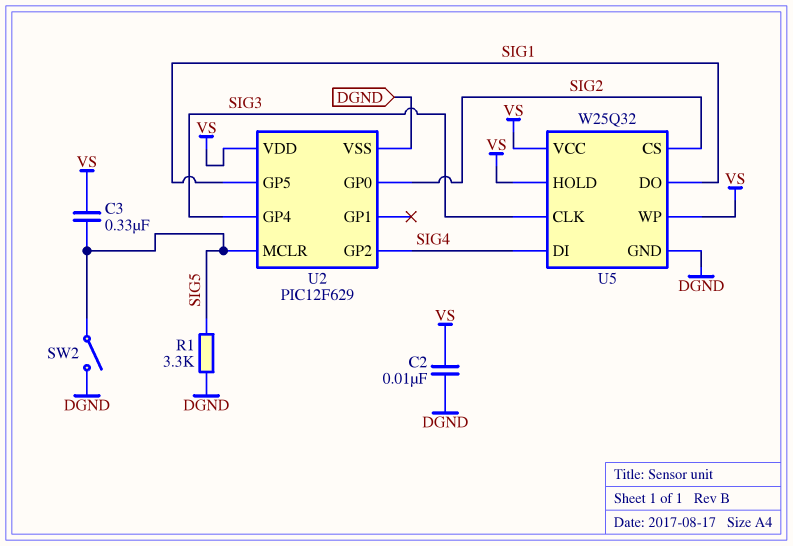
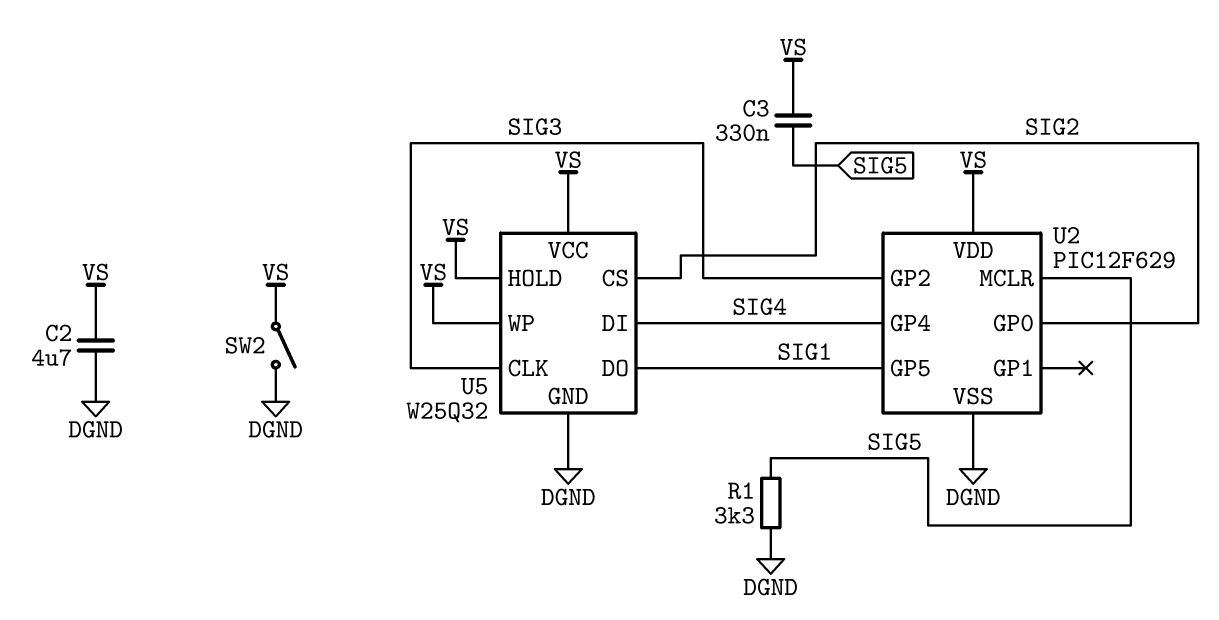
C2: 10nF (DGND, VS) -> 4.7uF (DGND, VS)
SW2: switch (DGND, SIG5) -> switch (DGND, VS)
U2 pin GP2: SIG4 -> SIG3
U2 pin GP4: SIG3 -> SIG4

